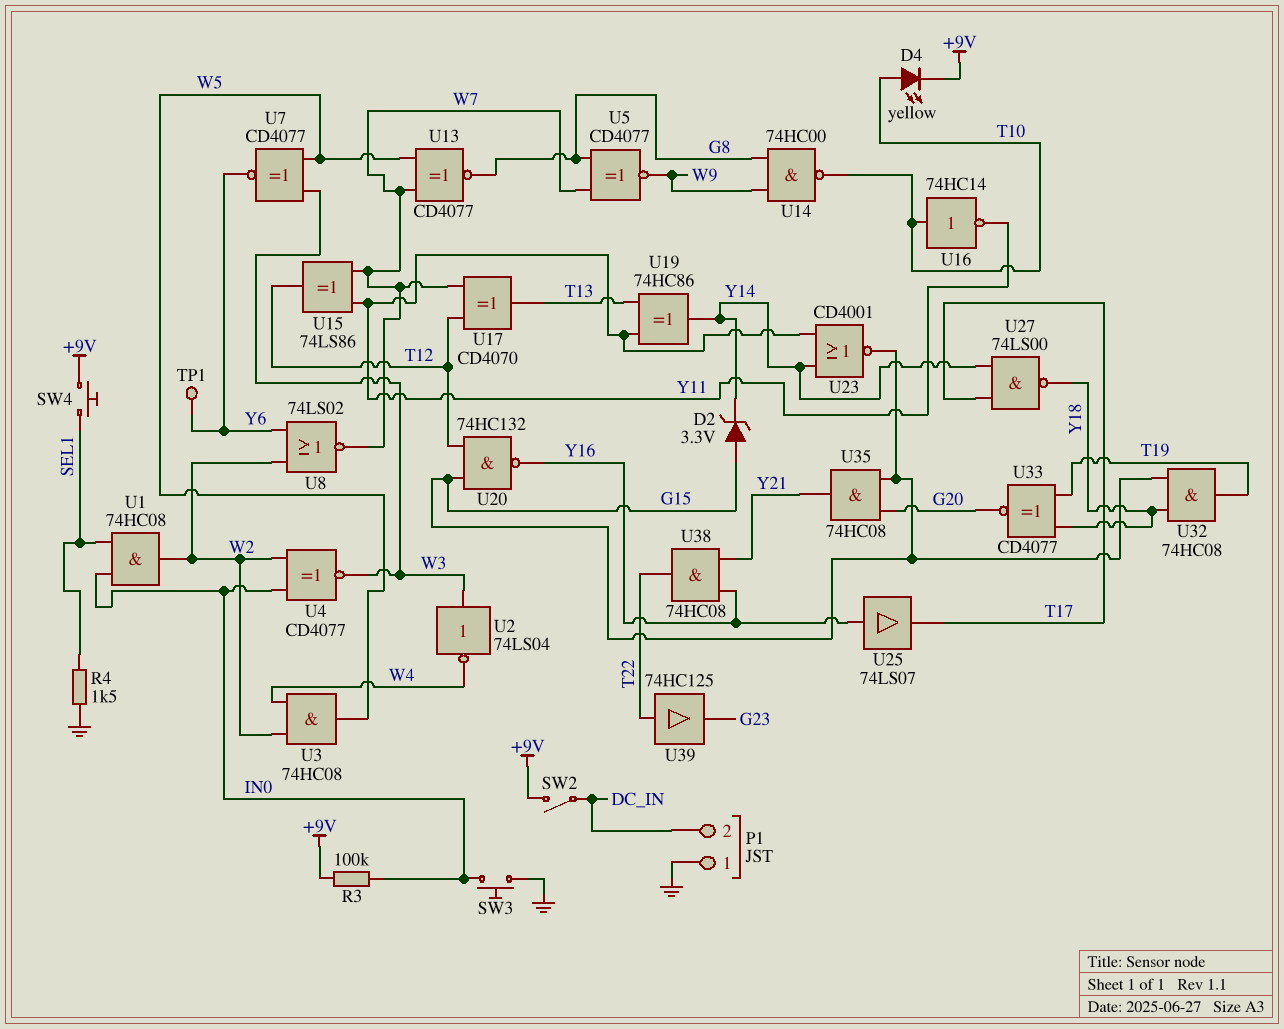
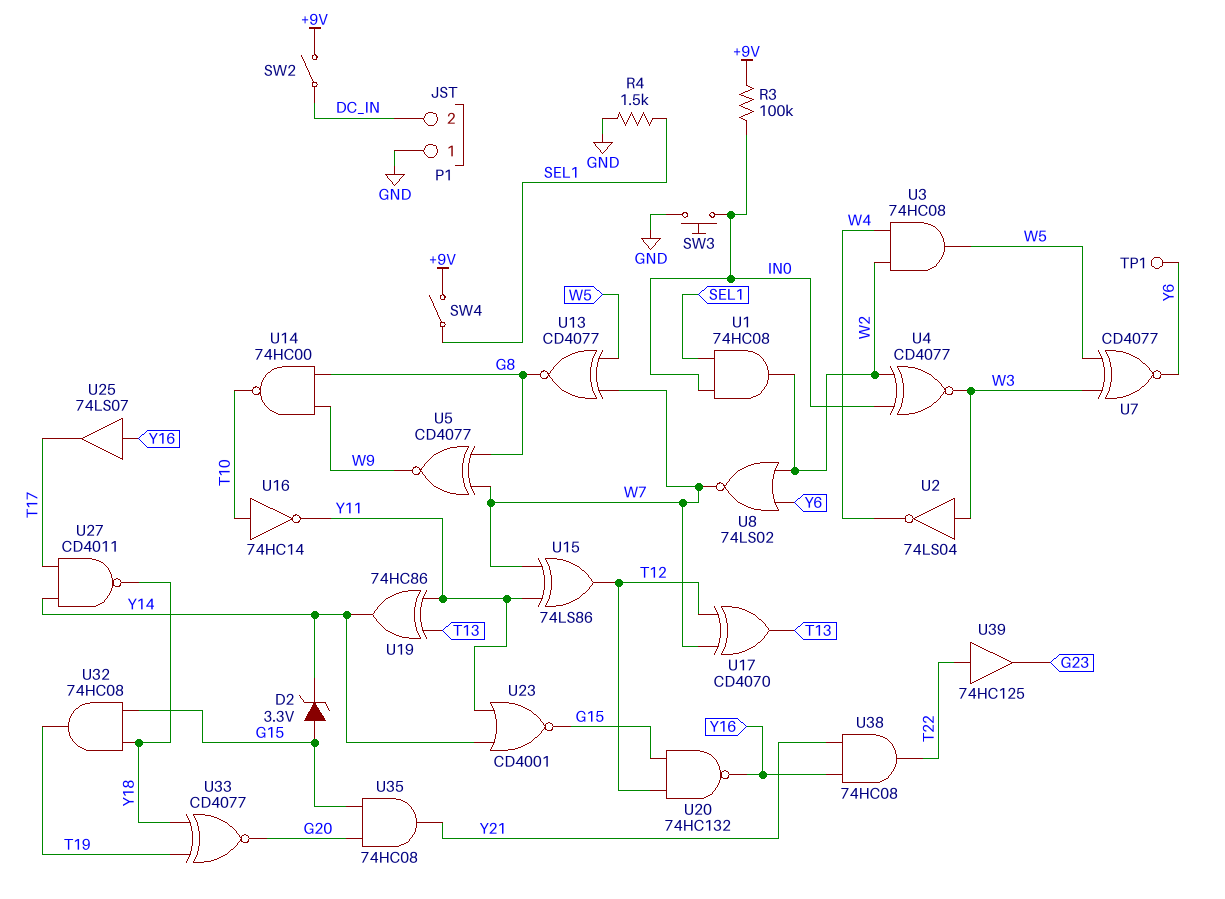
D4: LED yellow (A T10, K +9V) -> none
SW4: button (+9V, SEL1) -> switch (+9V, SEL1)
U27: NAND 74LS00 (in T17, in Y14, out Y18) -> NAND CD4011 (in T17, in Y14, out Y18)

